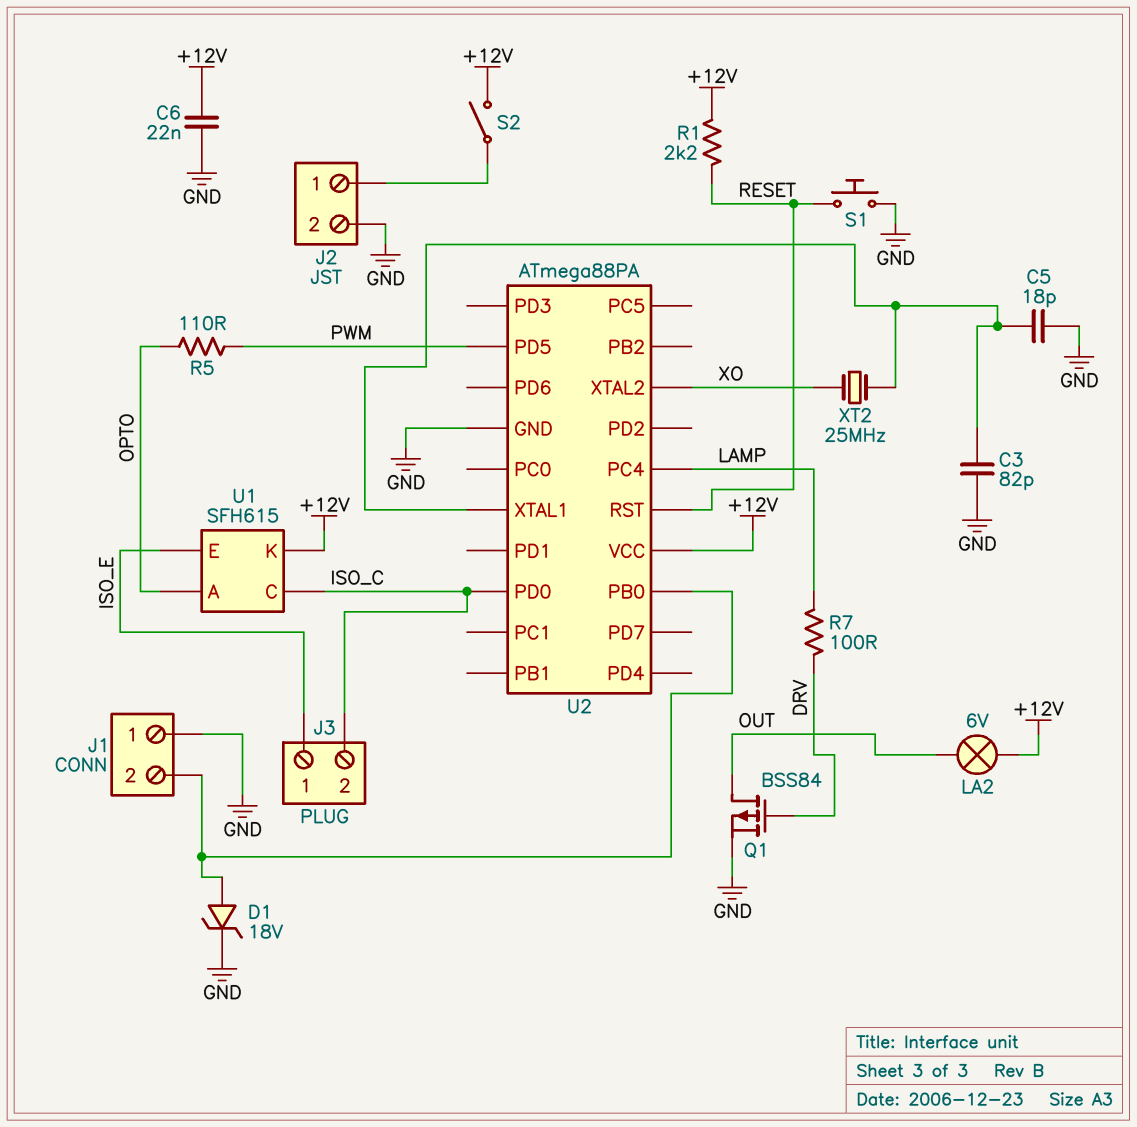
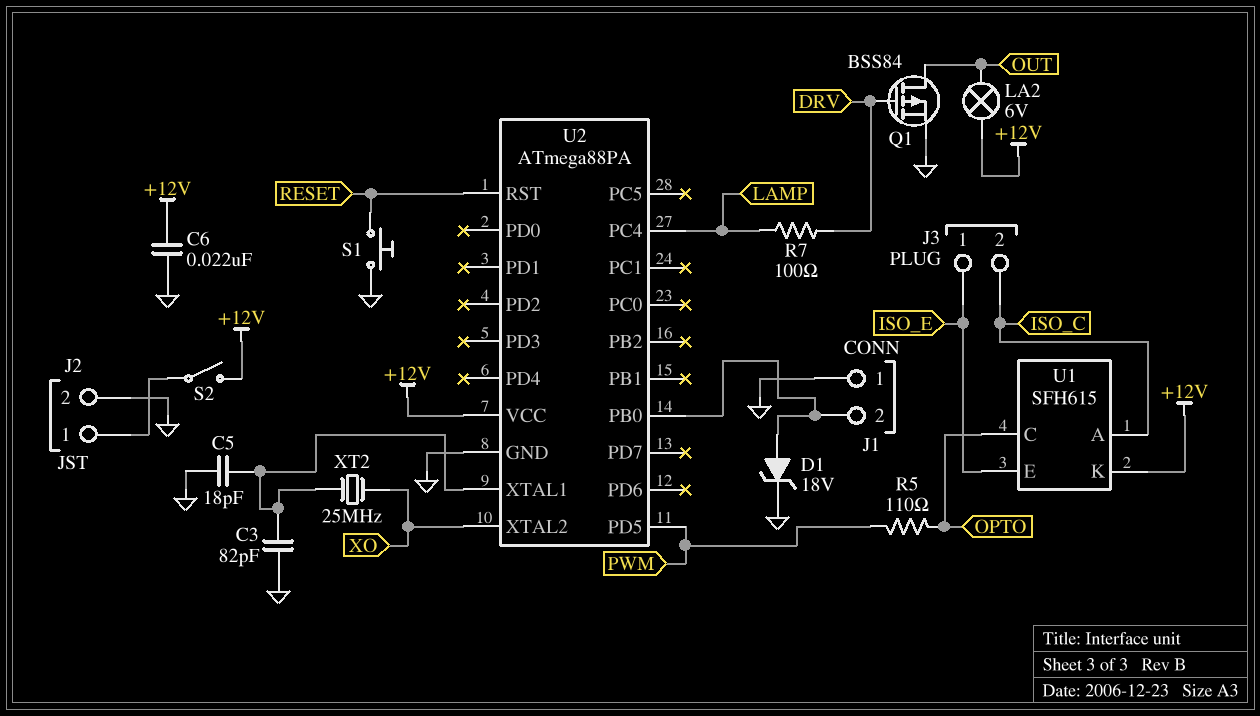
R1: 2.2k (+12V, RESET) -> none
U1 pin A: OPTO -> ISO_C
U1 pin C: ISO_C -> OPTO
U2 pin PD0: ISO_C -> none

